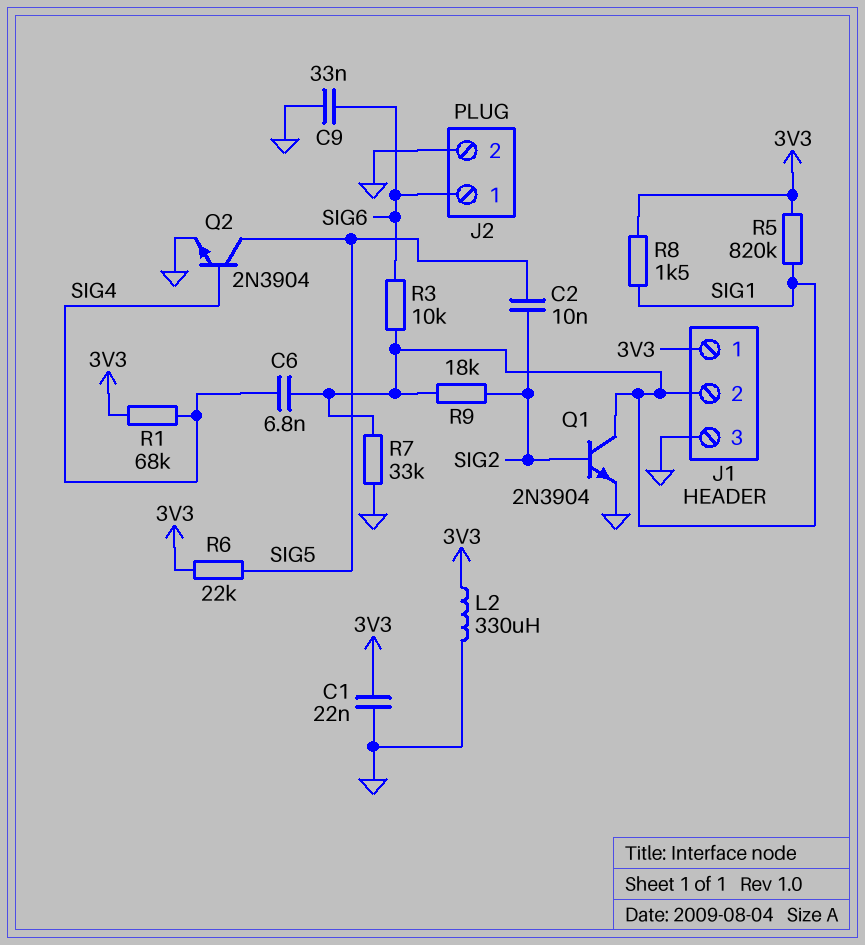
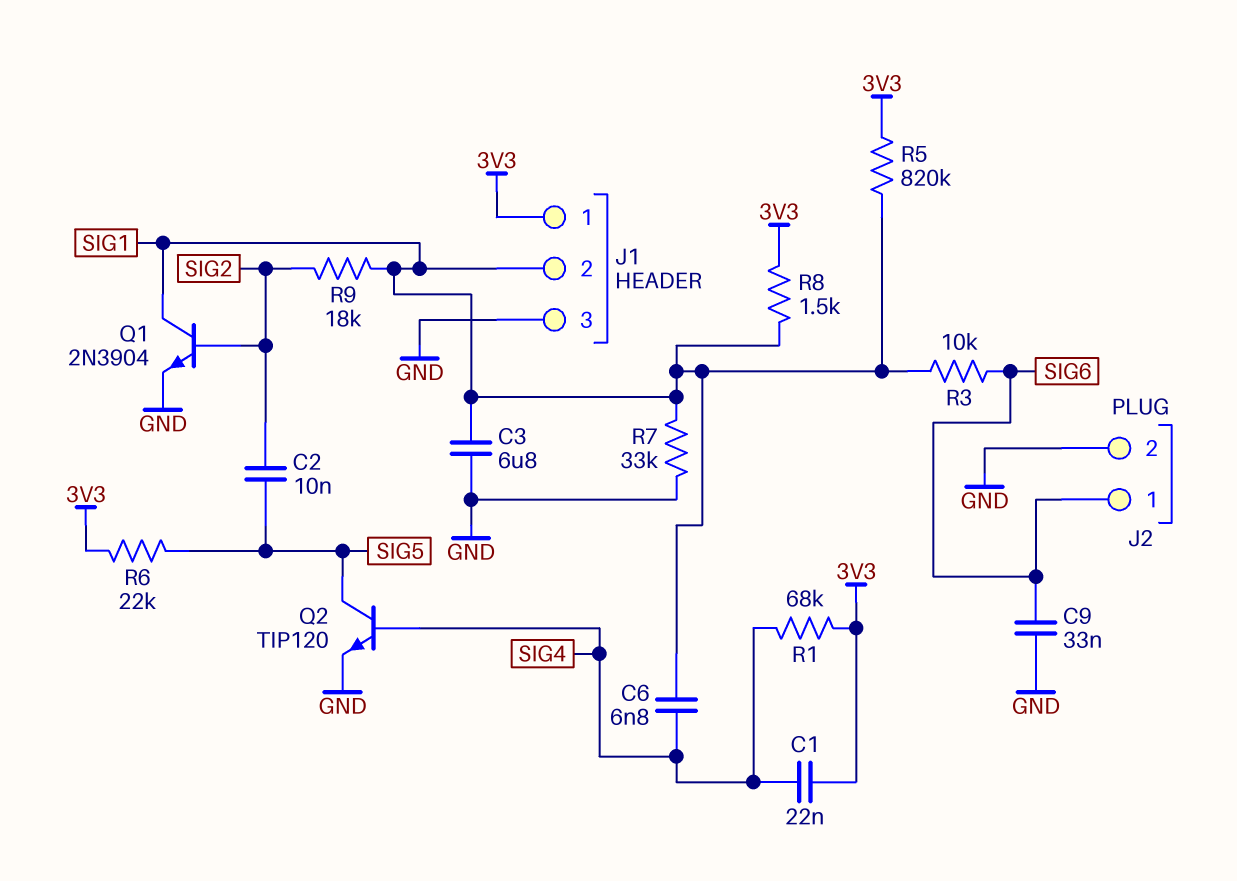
C1: 22nF (3V3, GND) -> 22nF (3V3, SIG4)
C3: none -> 6.8uF (GND, SIG1)
L2: 330uH (3V3, GND) -> none
Q2: NPN 2N3904 (B SIG4, C SIG5, E GND) -> NPN TIP120 (B SIG4, C SIG5, E GND)

